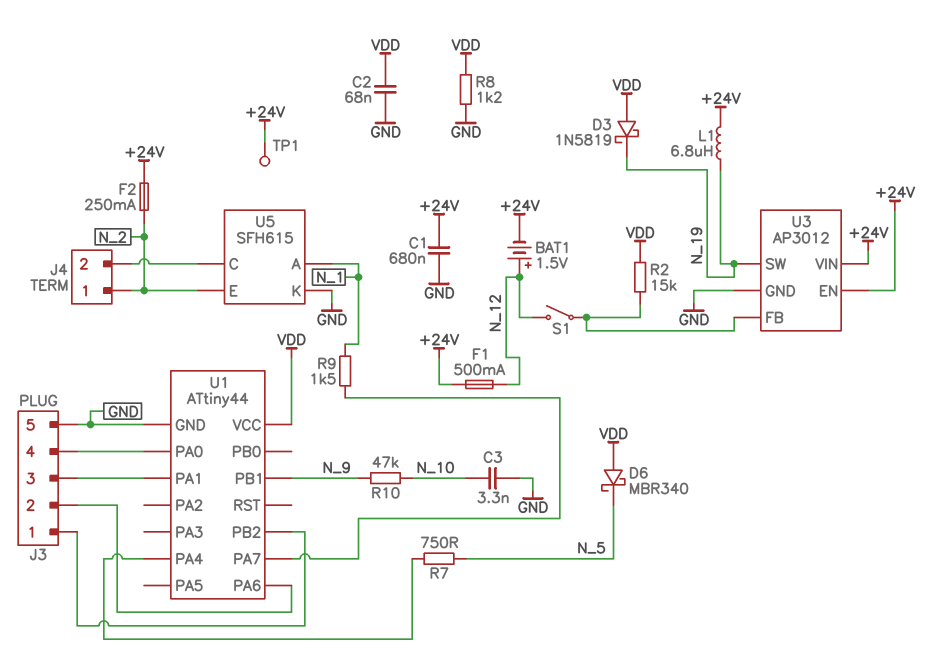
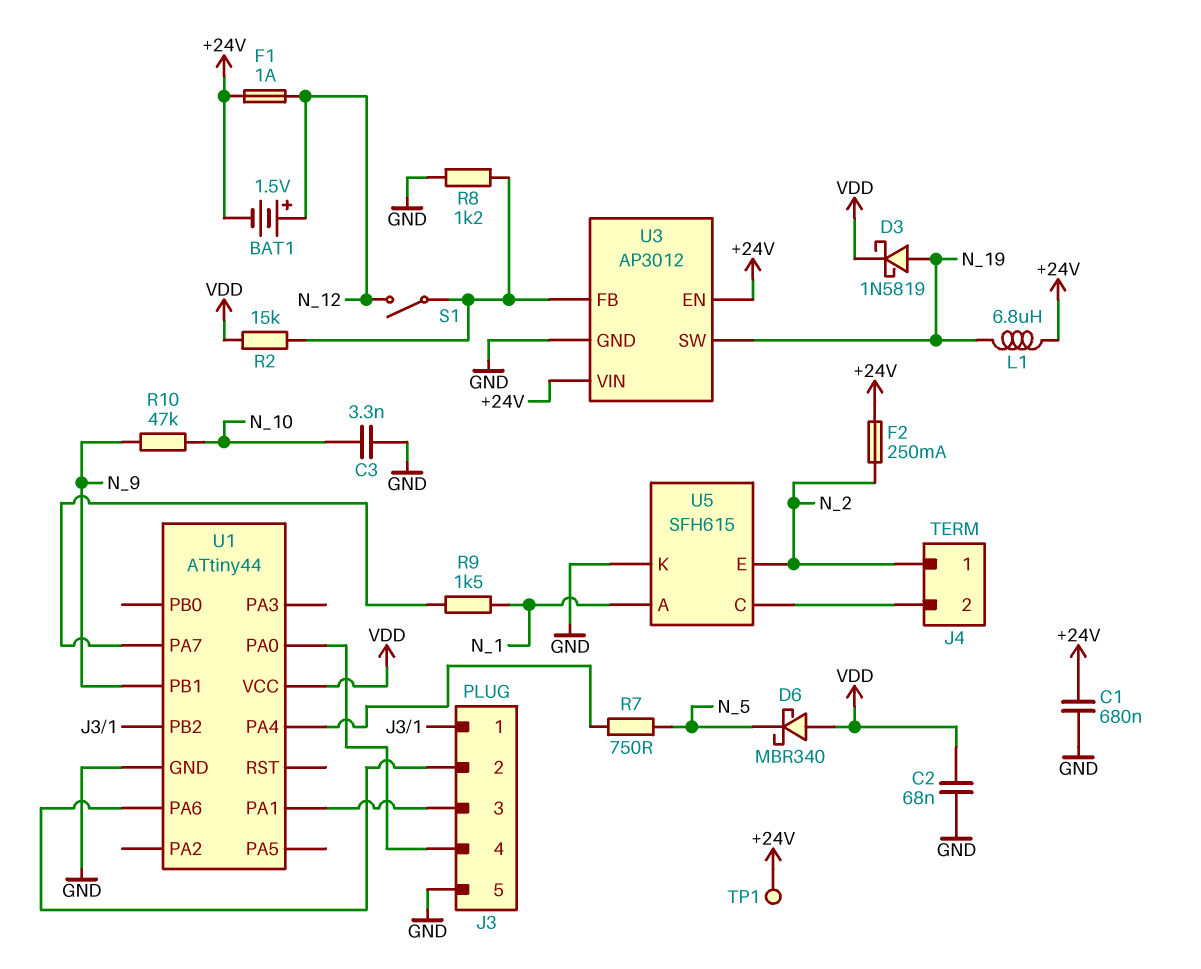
D3: schottky 1N5819 (A VDD, K N_19) -> schottky 1N5819 (A N_19, K VDD)
F1: 500mA (+24V, N_12) -> 1A (+24V, N_12)
R8: 1.2k (GND, VDD) -> 1.2k (GND, U3/FB)

